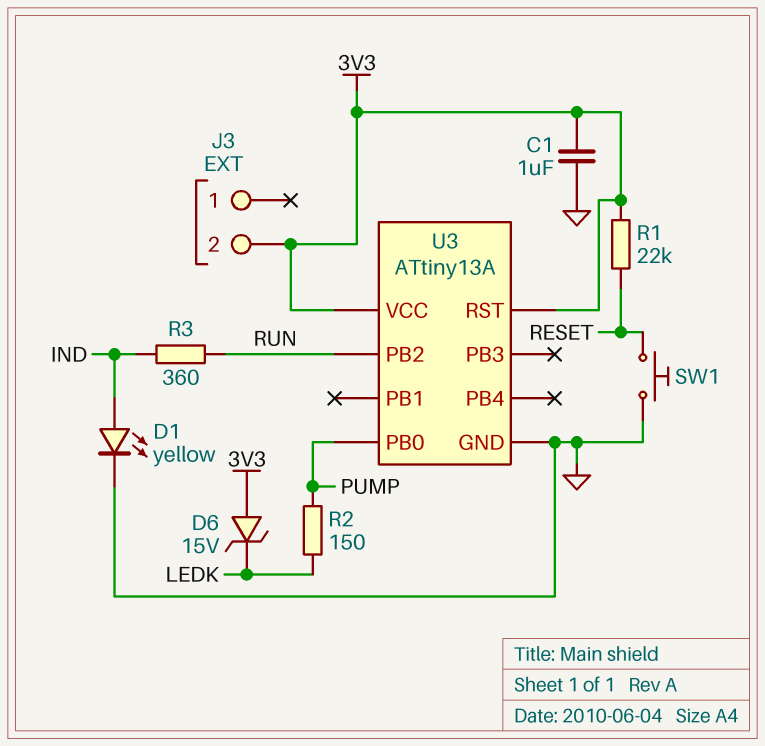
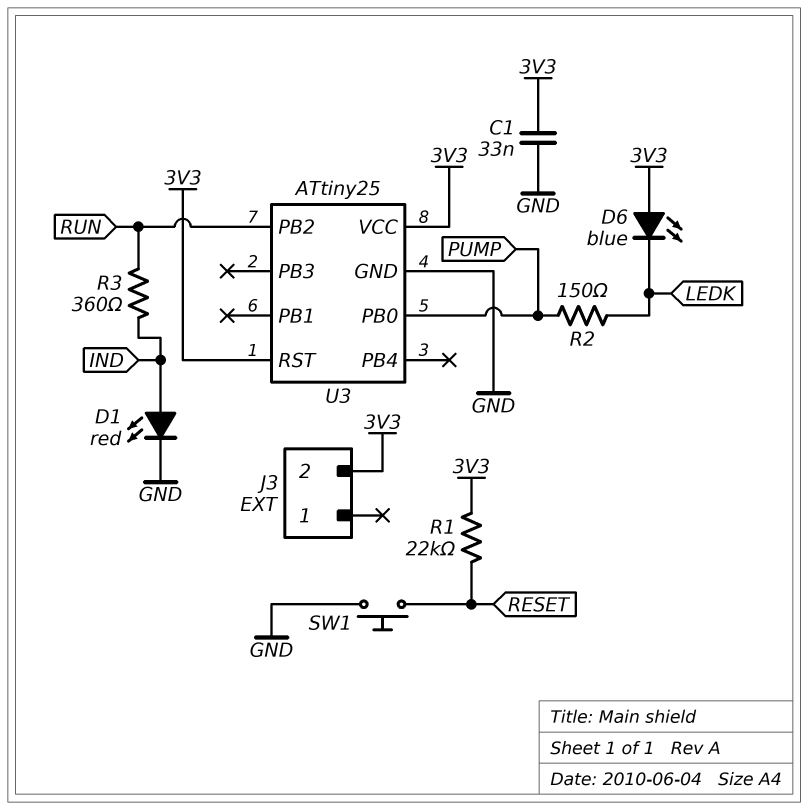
C1: 1uF (3V3, GND) -> 33nF (3V3, GND)
D1: LED yellow (A IND, K GND) -> LED red (A IND, K GND)
D6: zener 15V (A 3V3, K LEDK) -> LED blue (A 3V3, K LEDK)
U3: ATtiny13A -> ATtiny25

